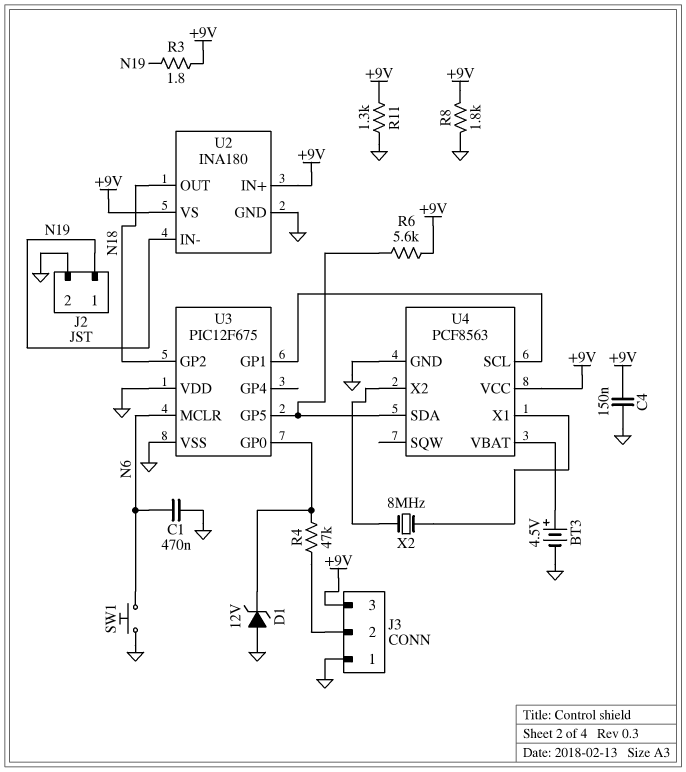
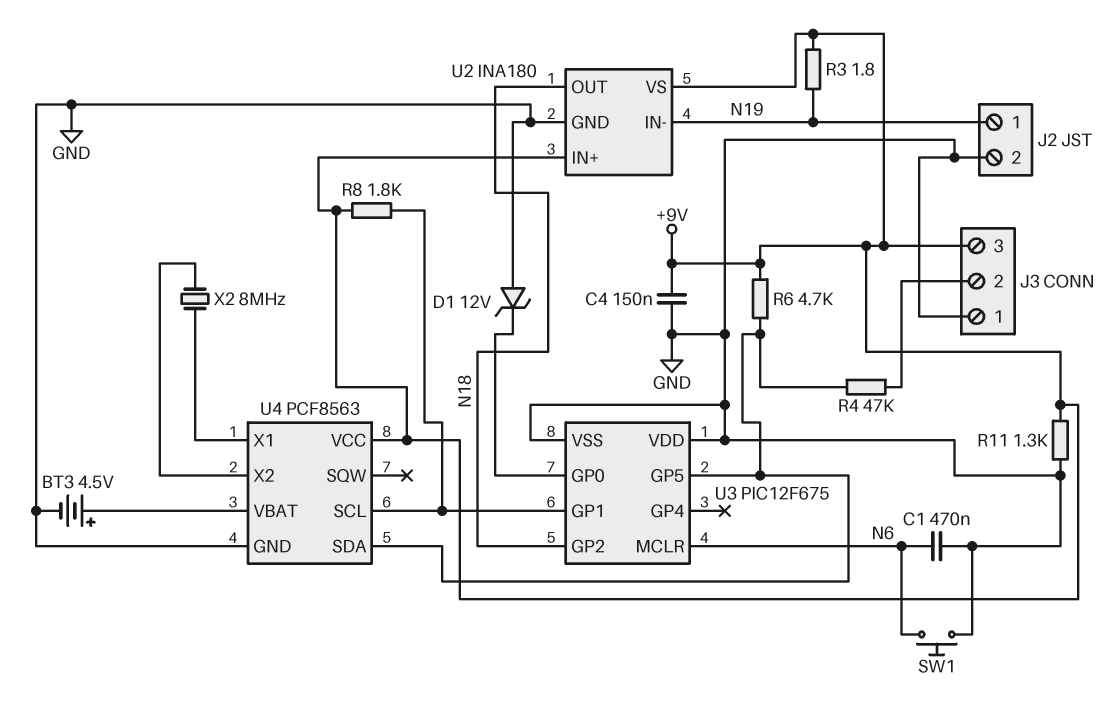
R4: 47k (J3/2, U3/GP0) -> 47k (J3/2, U3/GP5)
R6: 5.6k (+9V, U3/GP5) -> 4.7k (+9V, U3/GP5)
R8: 1.8k (+9V, GND) -> 1.8k (+9V, U3/GP1)

